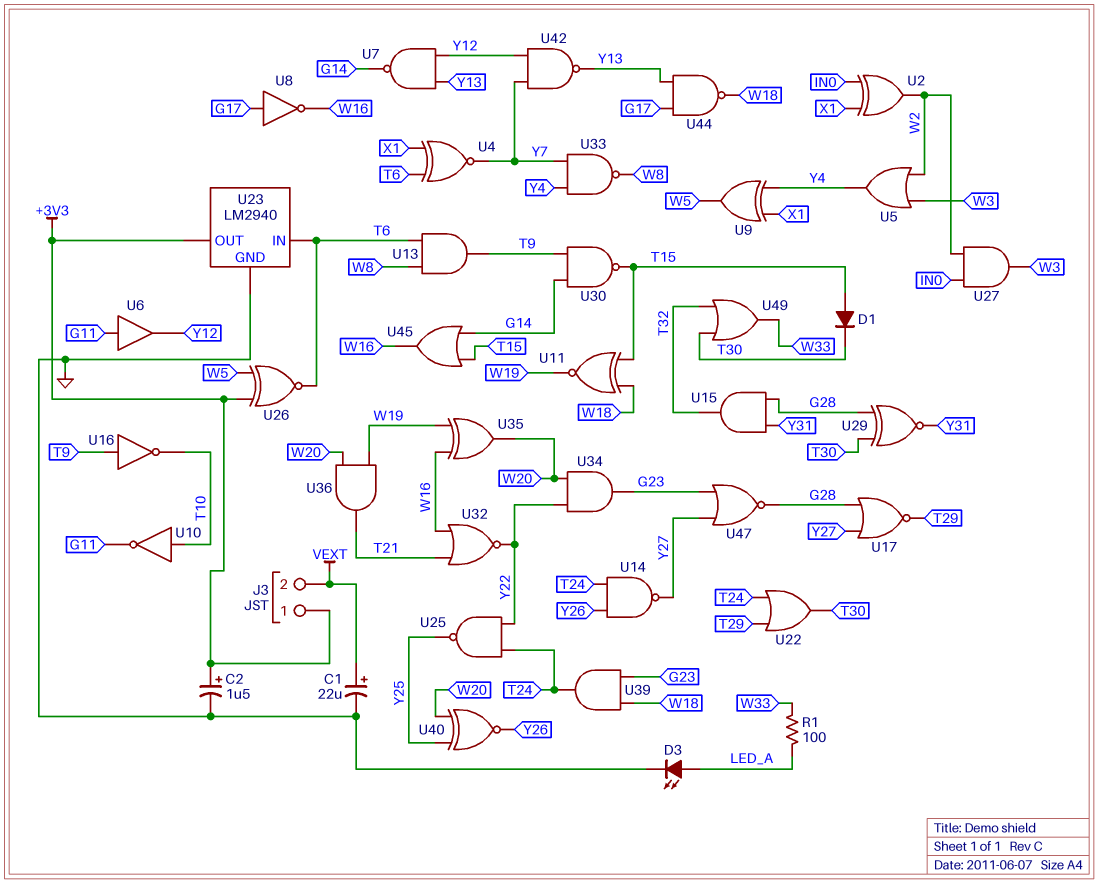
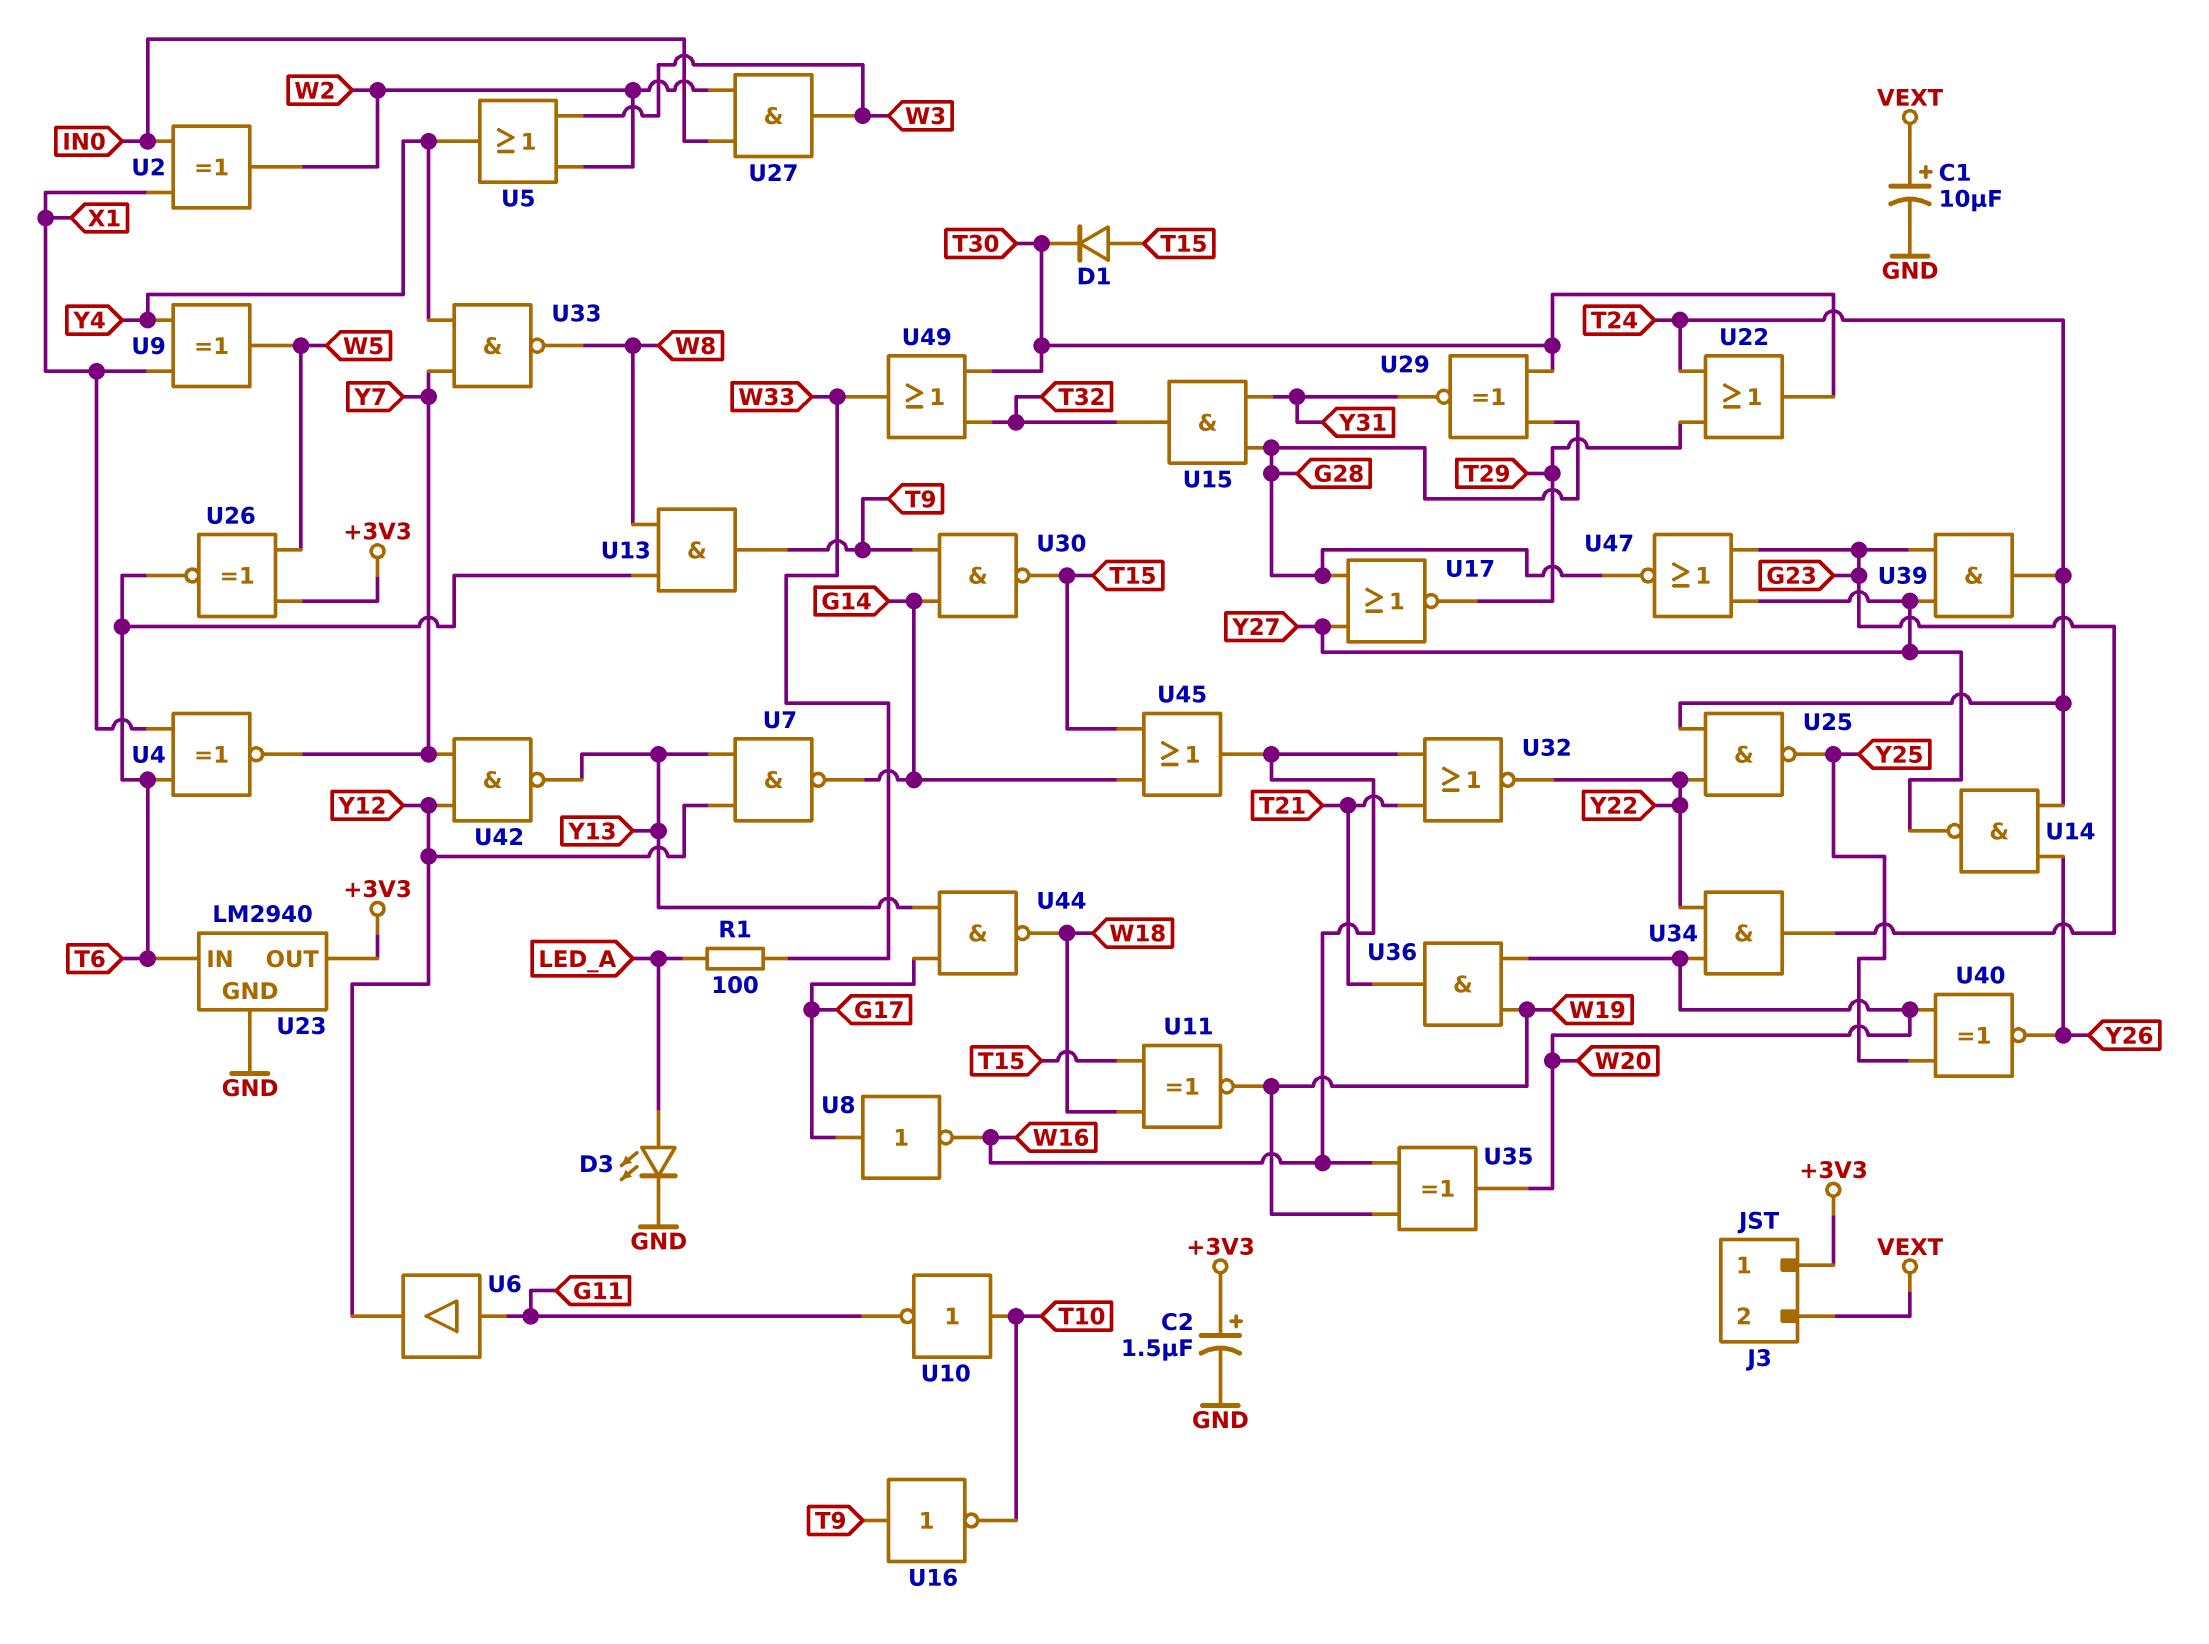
C1: 22uF (plus VEXT, minus GND) -> 10uF (plus VEXT, minus GND)
U39: AND (in G23, in W18, out T24) -> AND (in G23, in Y27, out T24)

